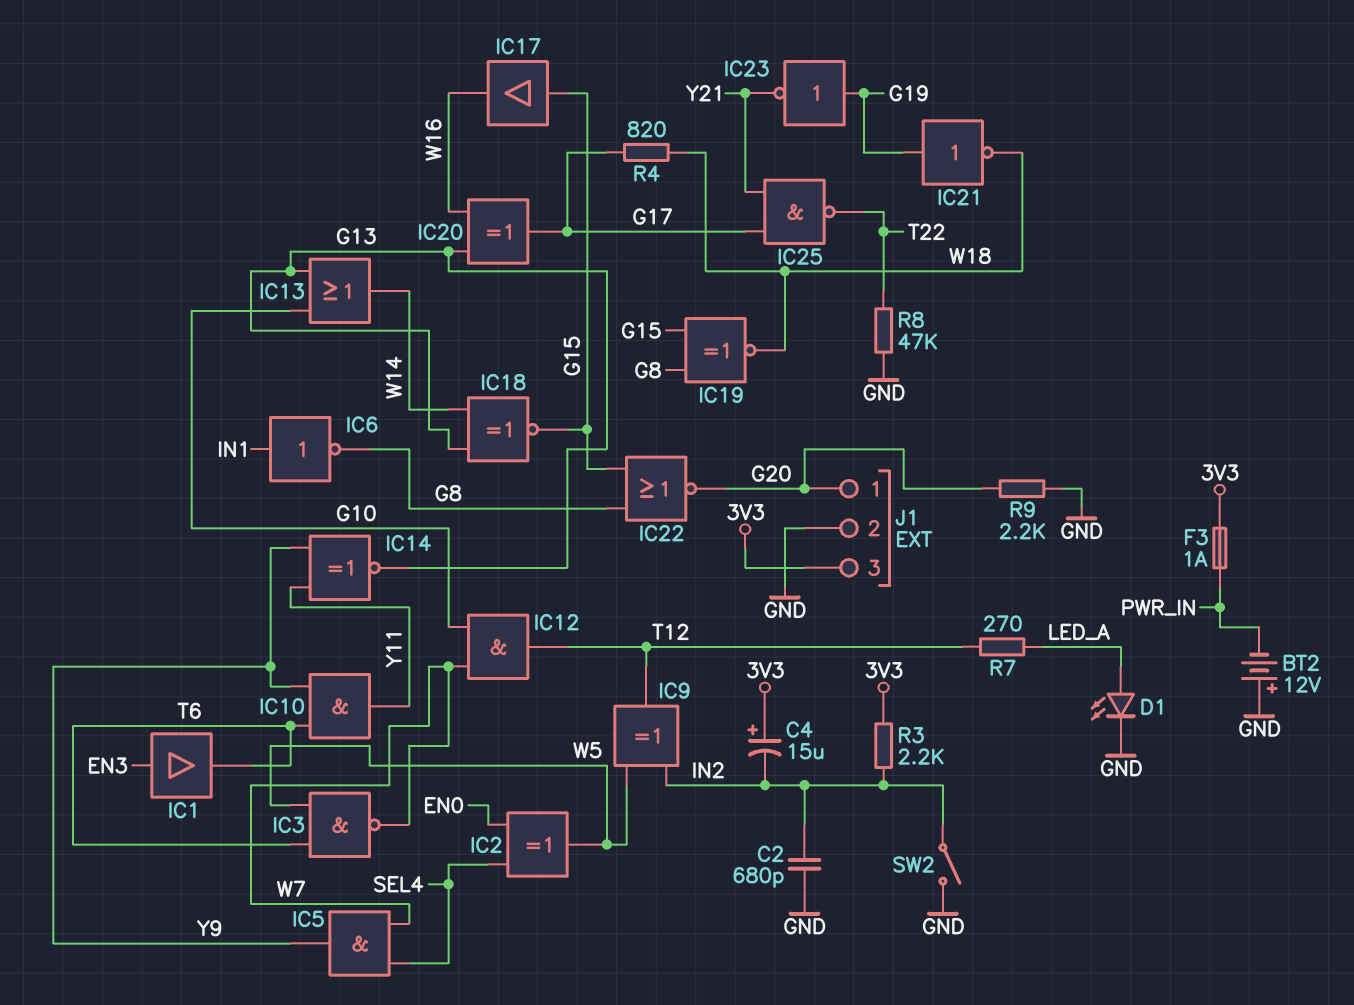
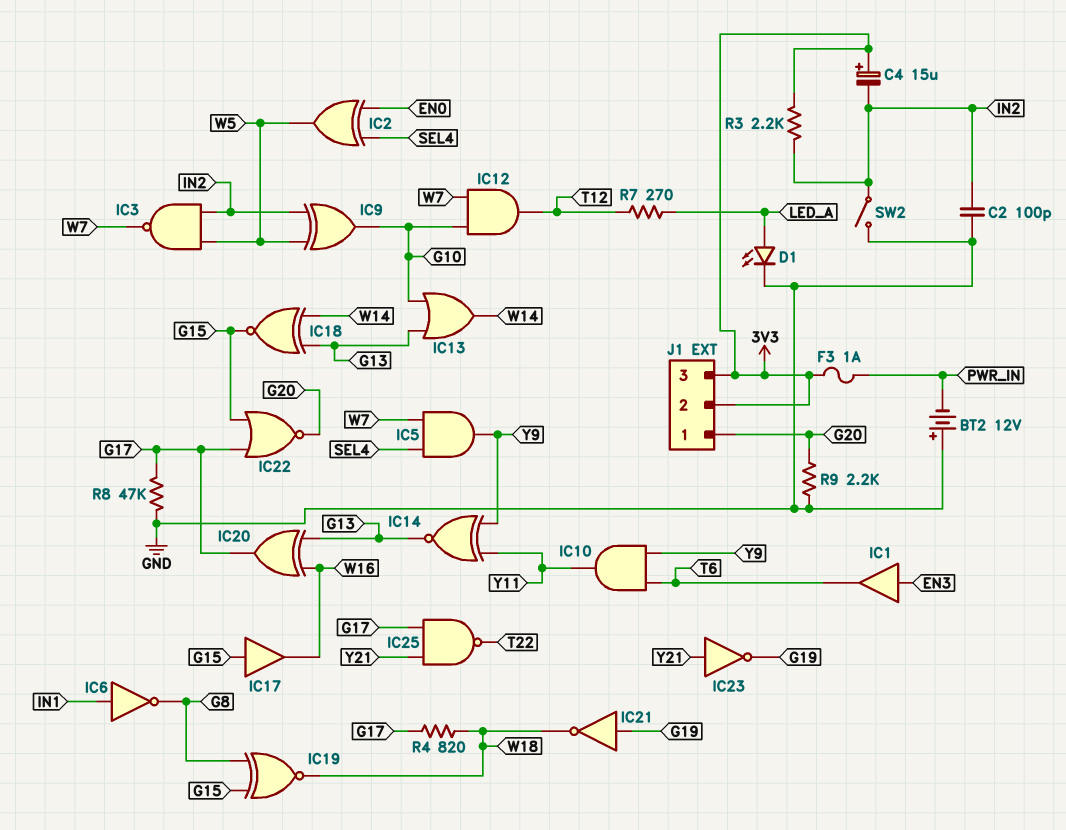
C2: 680pF (GND, IN2) -> 100pF (GND, IN2)
IC3: NAND (in T6, in W5, out W7) -> NAND (in IN2, in W5, out W7)
IC9: XOR (in IN2, in W5, out T12) -> XOR (in IN2, in W5, out G10)
IC22: NOR (in G8, in G15, out G20) -> NOR (in G15, in G17, out G20)
IC23: NOT (in G19, out Y21) -> NOT (in Y21, out G19)
J1 pin 2: GND -> 3V3
R8: 47k (GND, T22) -> 47k (G17, GND)

